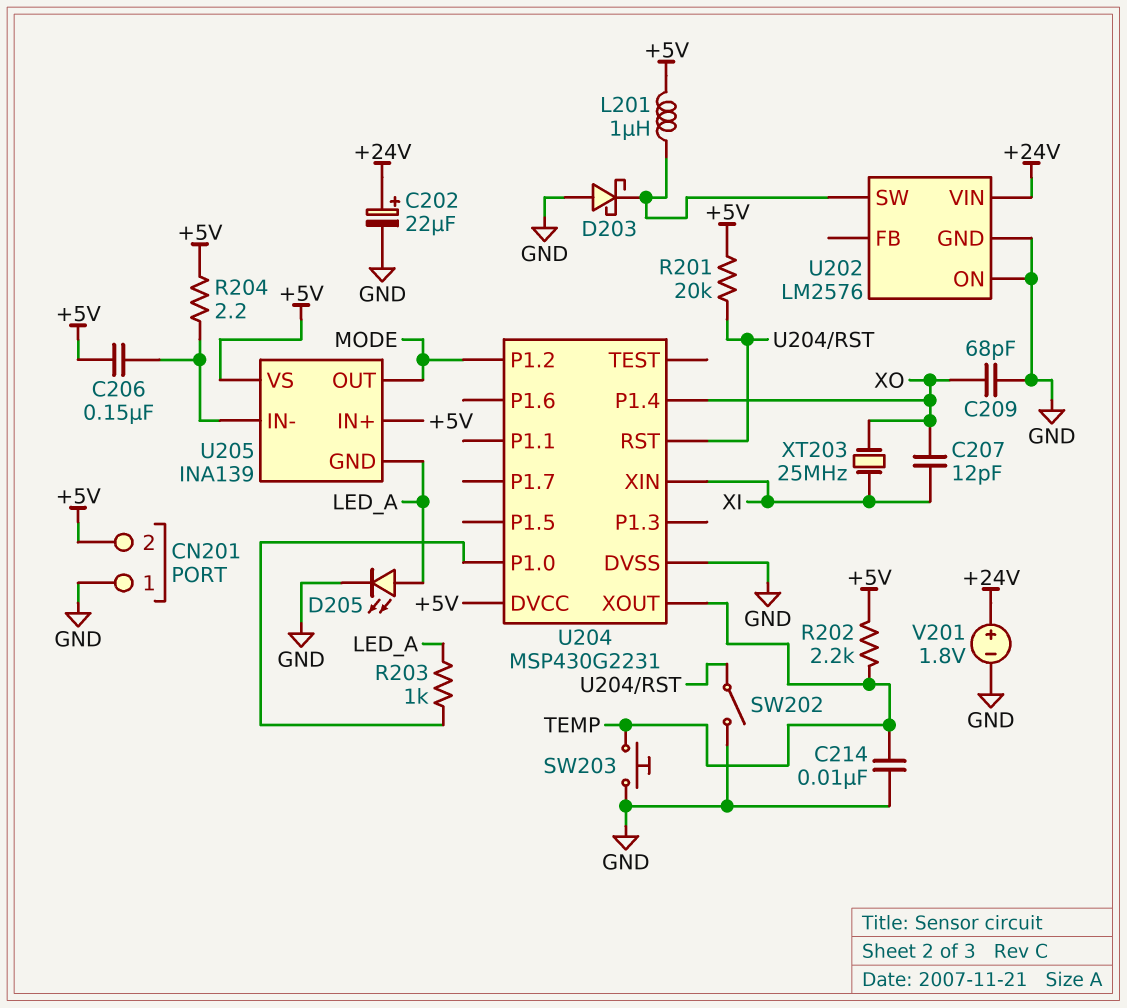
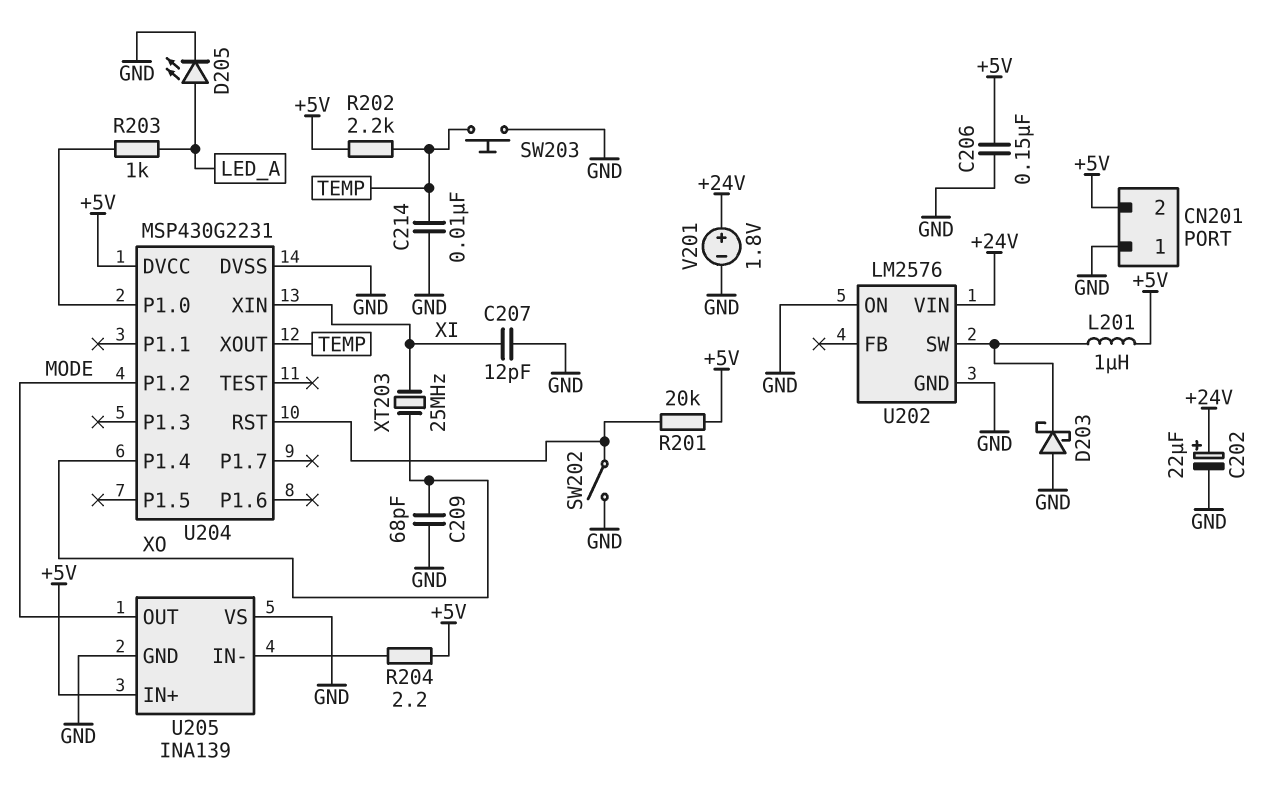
C206: 150nF (+5V, U205/IN-) -> 150nF (+5V, GND)
C207: 12pF (XI, XO) -> 12pF (GND, XI)
U205 pin GND: LED_A -> GND
U205 pin VS: +5V -> GND

